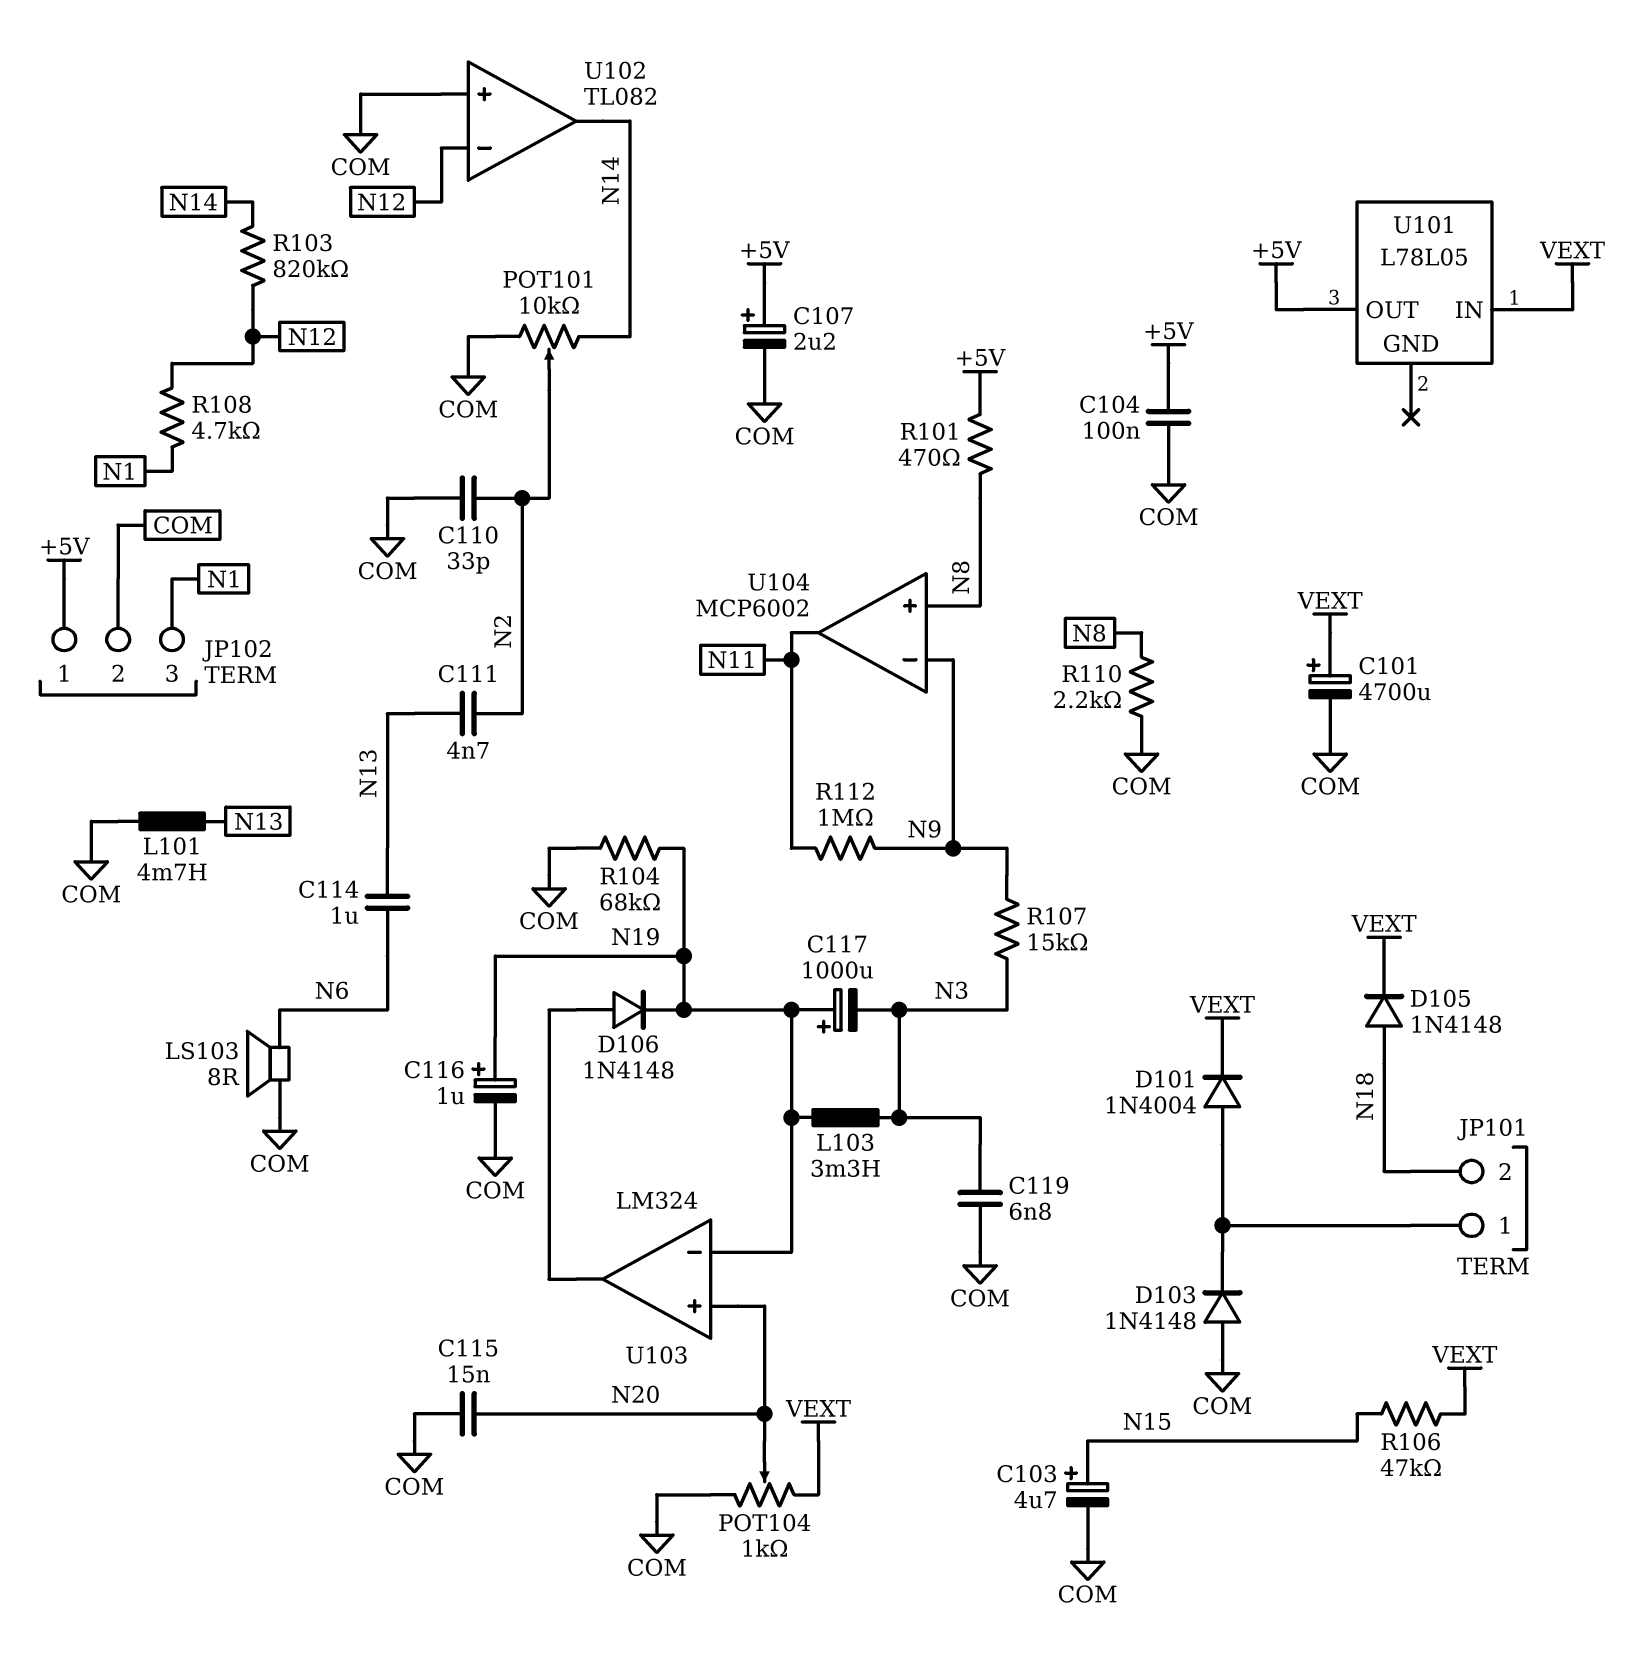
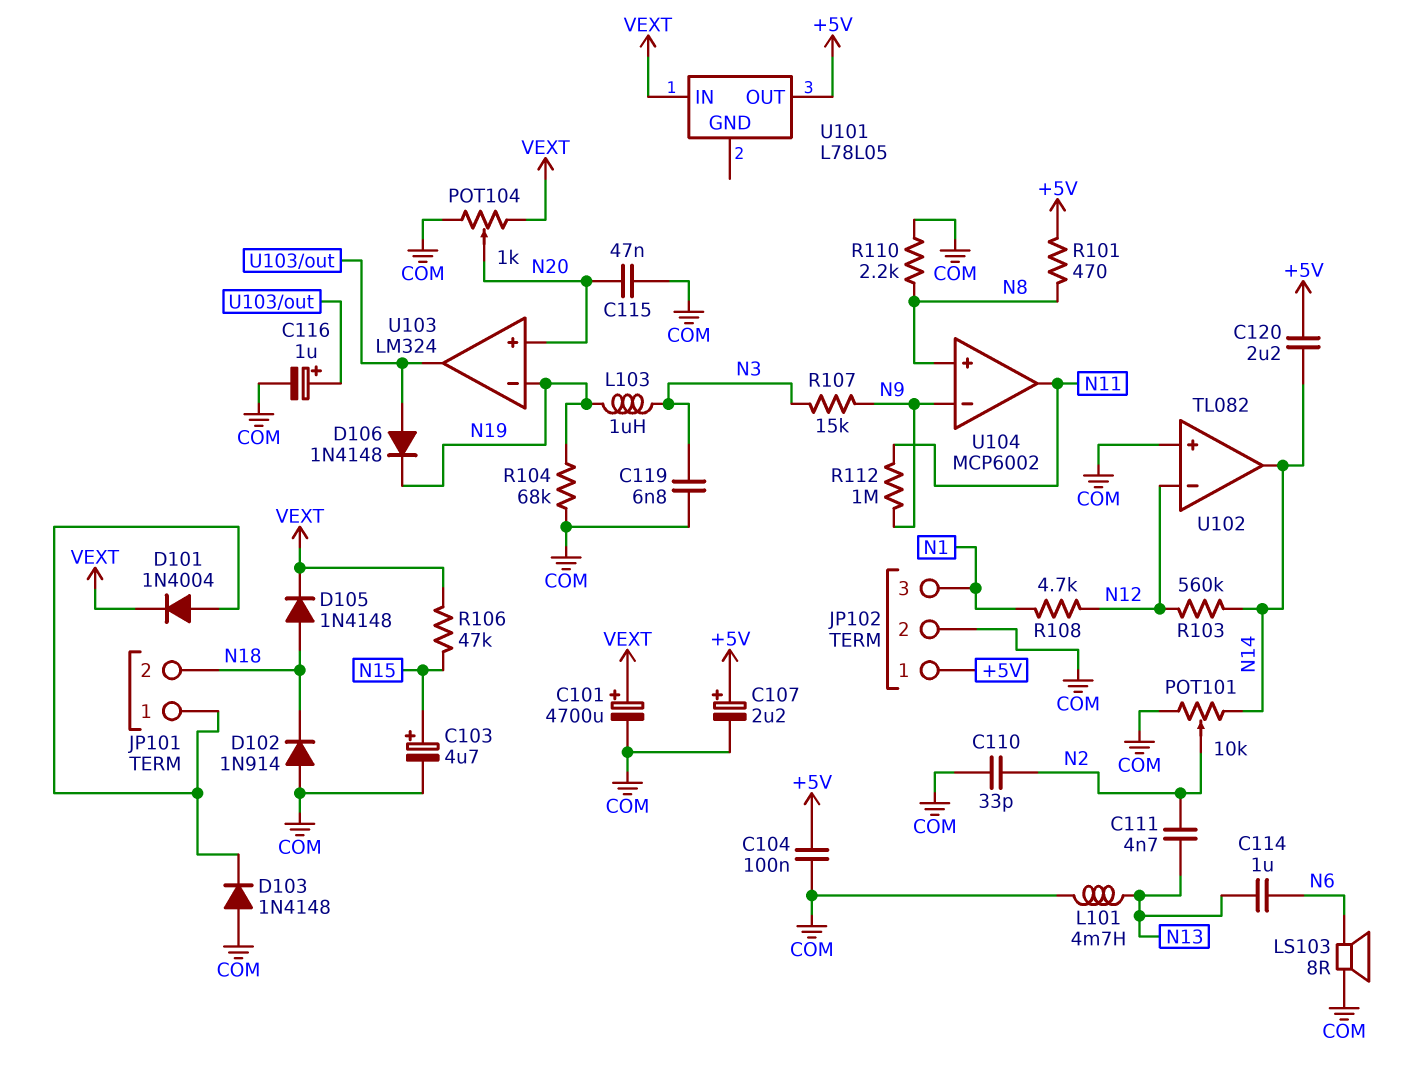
C115: 15nF (COM, N20) -> 47nF (COM, N20)
C116: 1uF (plus N19, minus COM) -> 1uF (plus U103/out, minus COM)
C117: 1000uF (plus N19, minus N3) -> none
C120: none -> 2.2uF (+5V, N14)
D102: none -> diode 1N914 (A COM, K N18)
L103: 3.3mH (N3, N19) -> 1uH (N3, N19)
R103: 820k (N12, N14) -> 560k (N12, N14)

